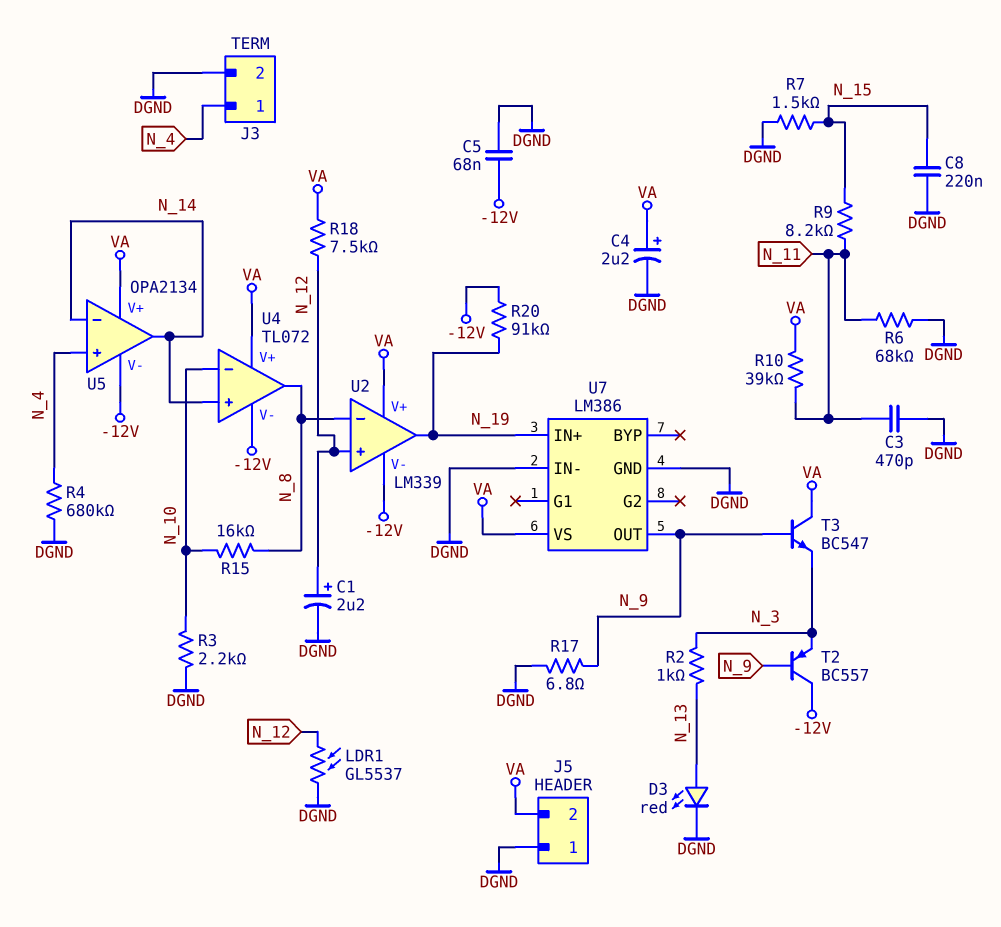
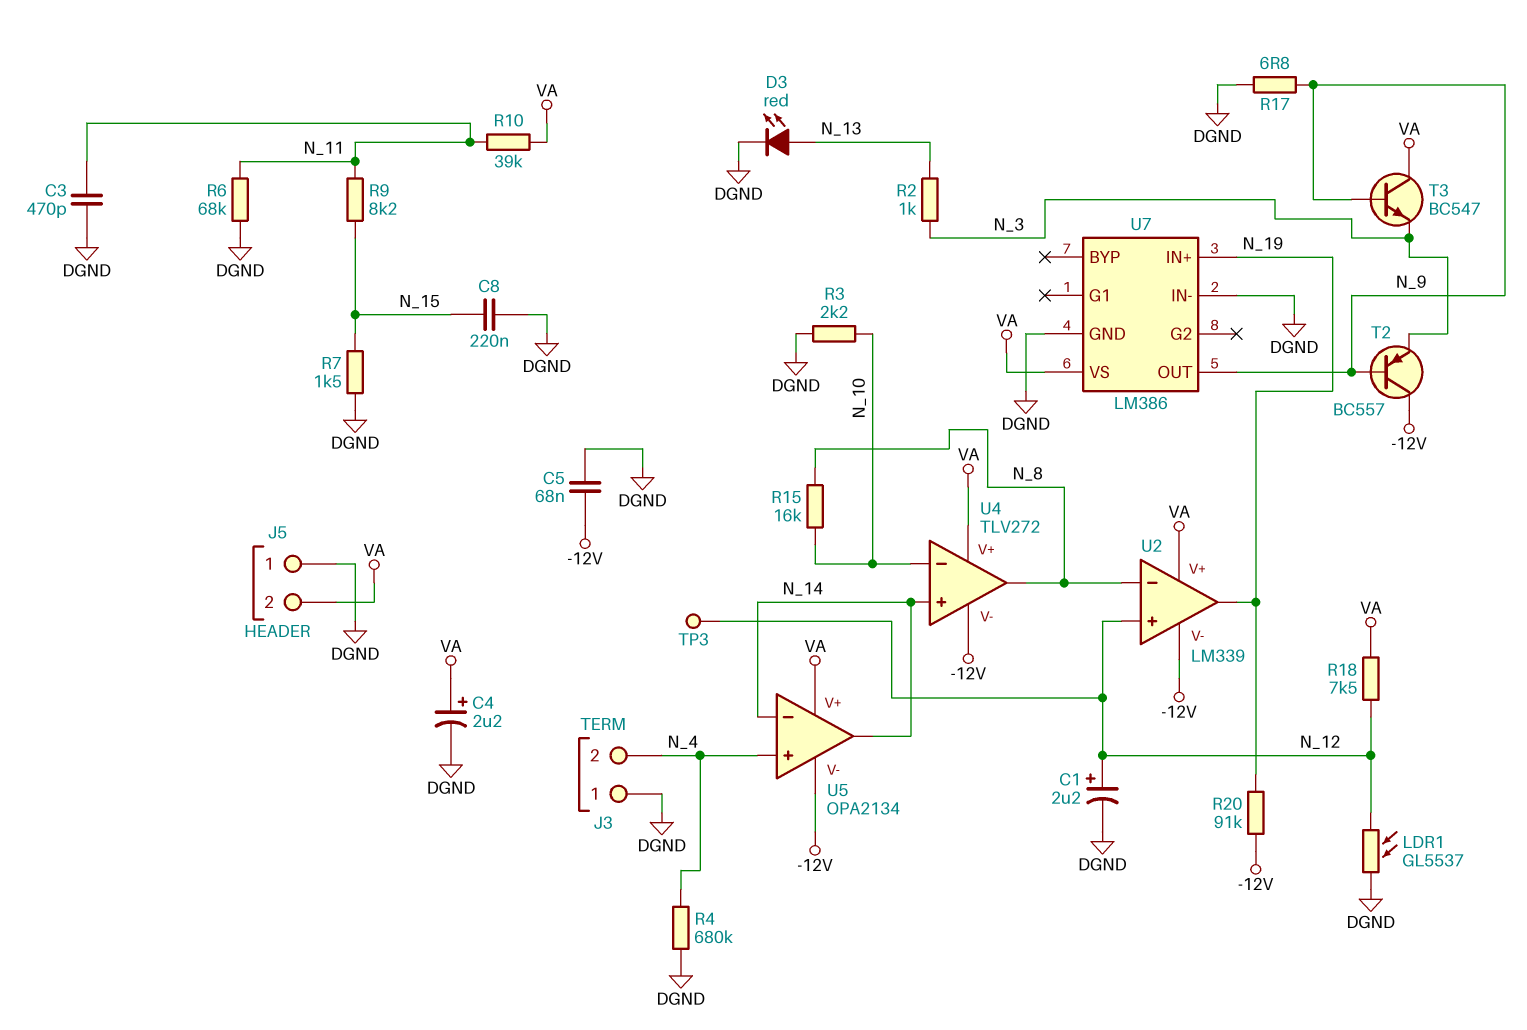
J3 pin 1: N_4 -> DGND
J3 pin 2: DGND -> N_4
TP3: none -> test point (N_12)
U4: TL072 -> TLV272

